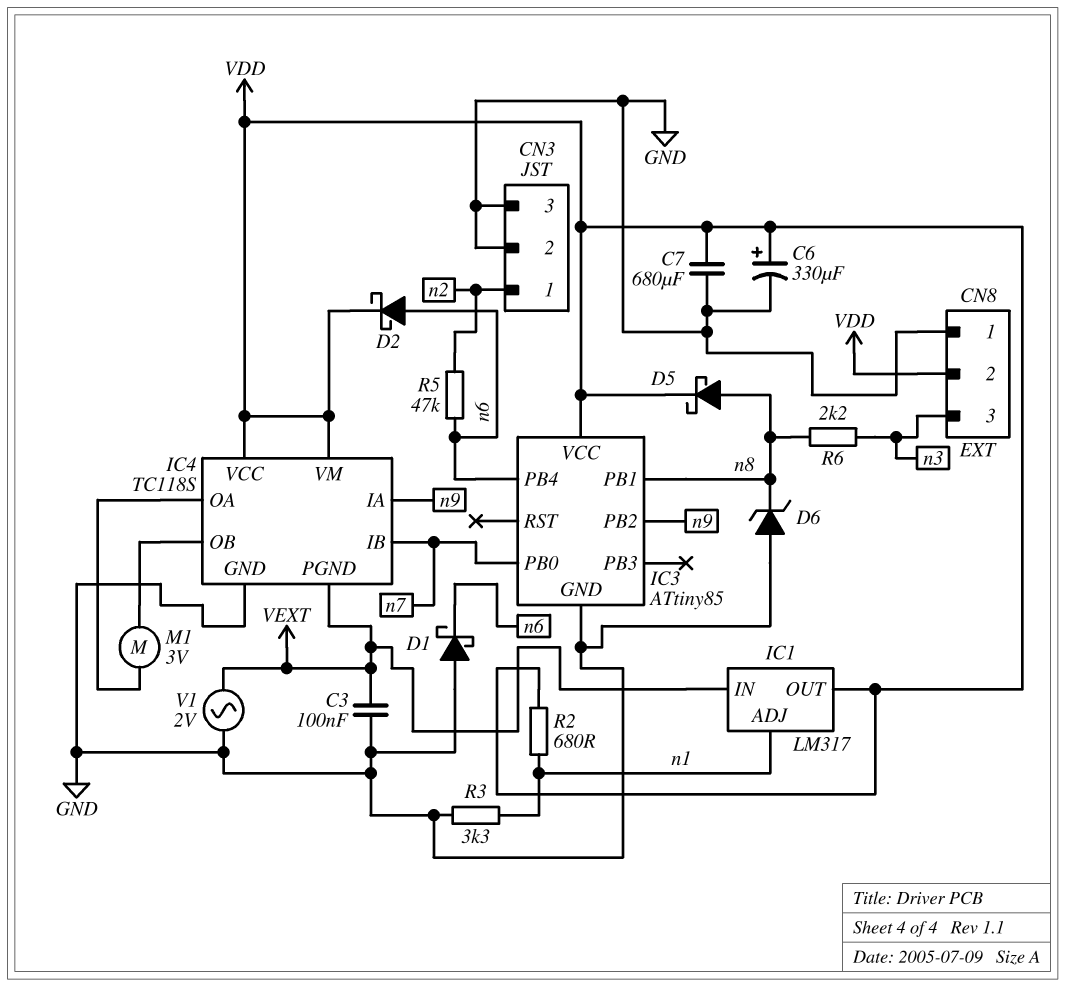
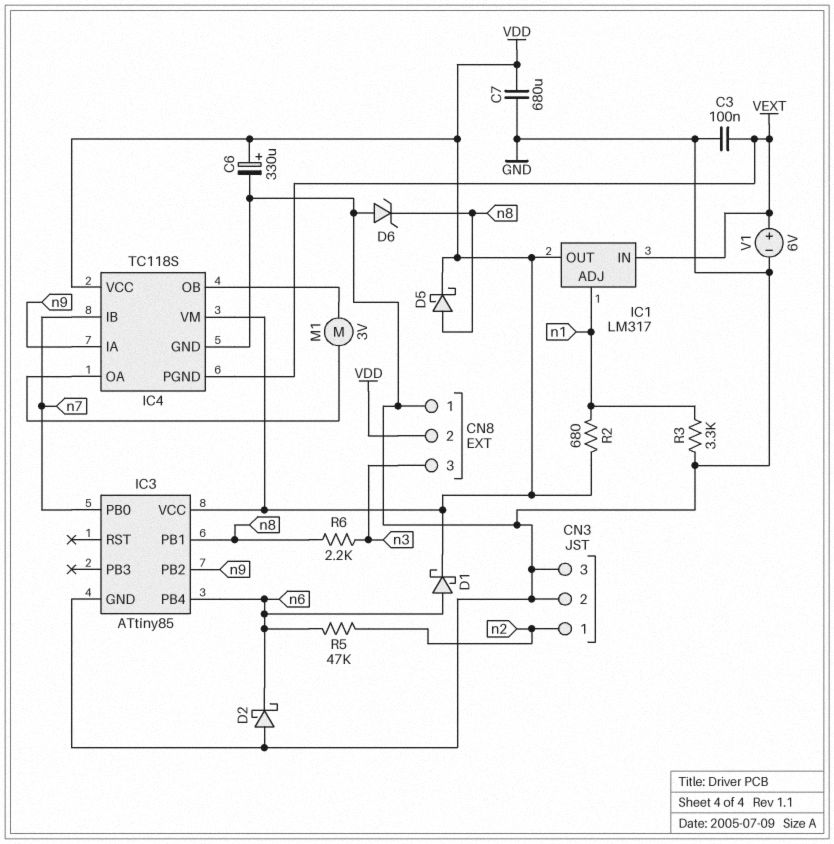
D1: schottky (A GND, K n6) -> schottky (A n6, K VDD)
D2: schottky (A n6, K VDD) -> schottky (A GND, K n6)
V1: AC 2V (GND, VEXT) -> 6V (plus VEXT, minus GND)

